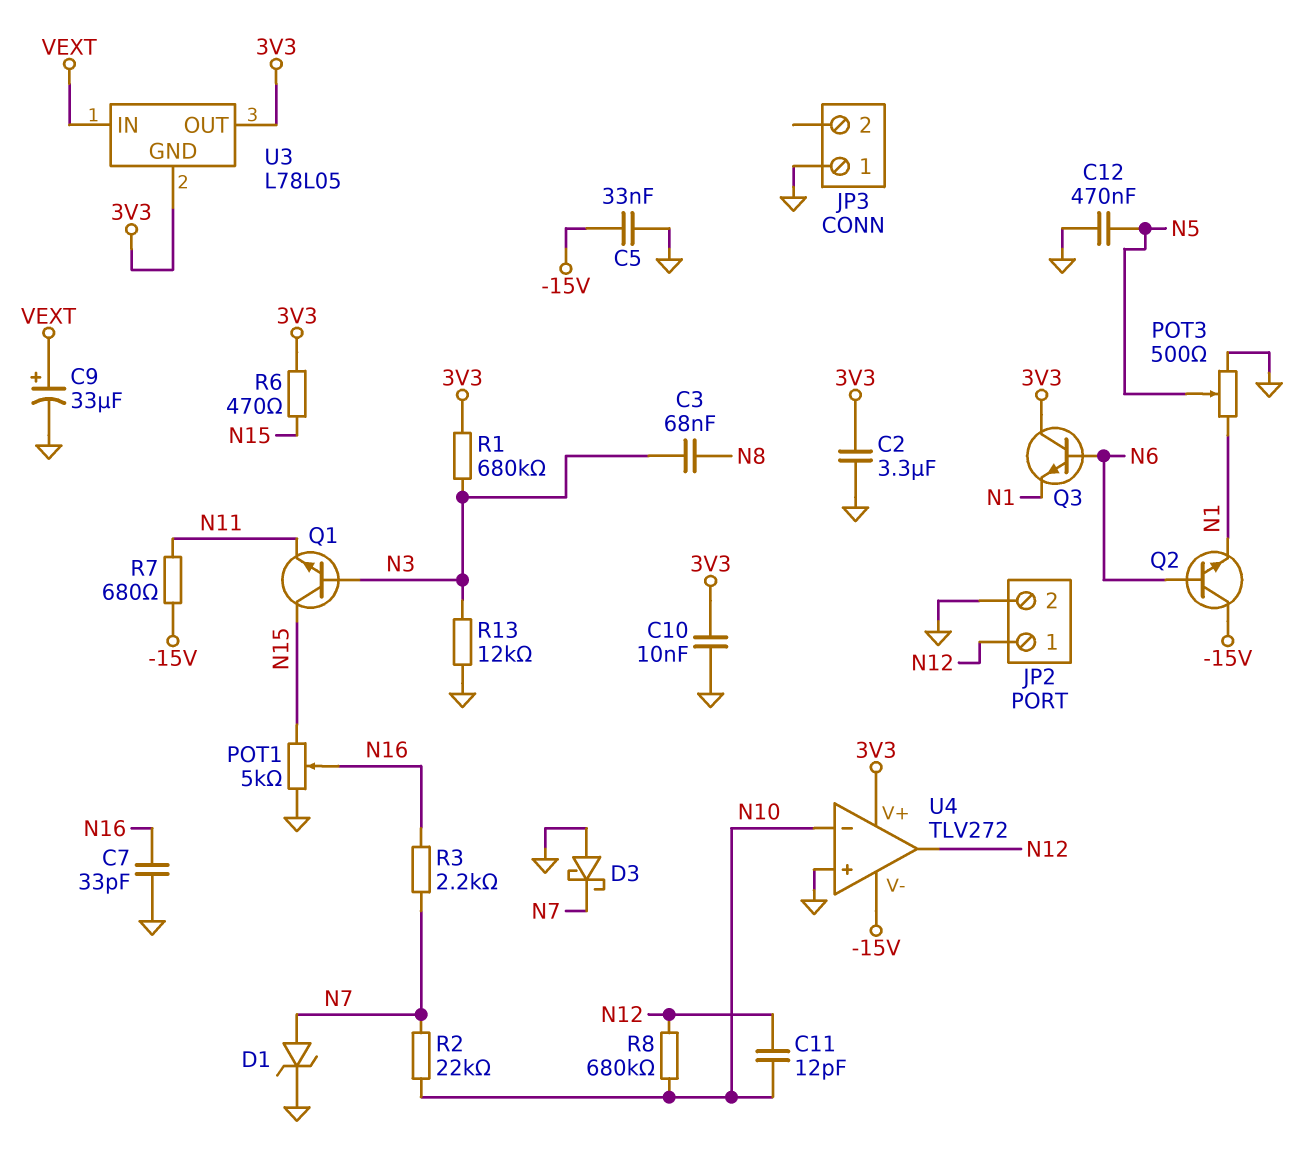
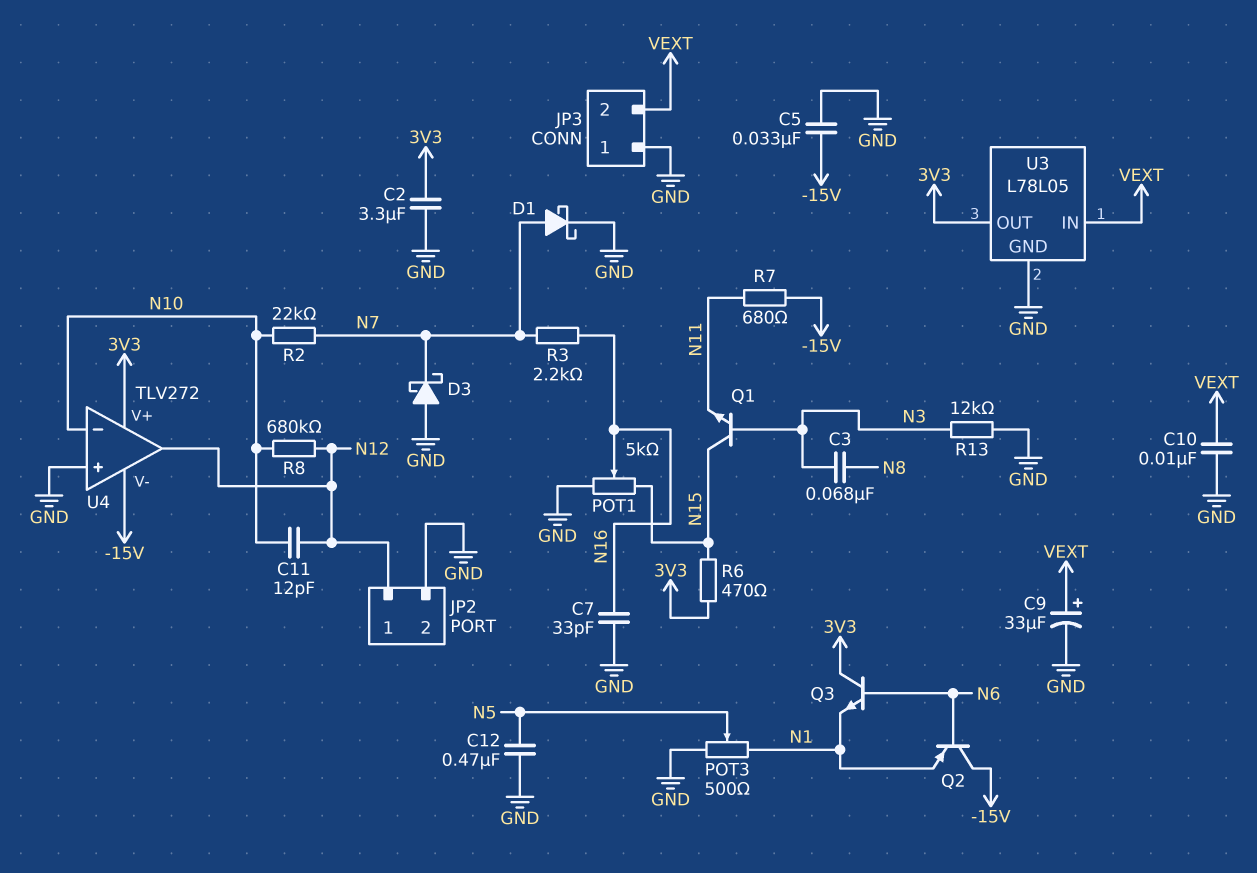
C10: 10nF (3V3, GND) -> 10nF (GND, VEXT)
D1: zener (A N7, K GND) -> schottky (A N7, K GND)
JP3 pin 2: none -> VEXT
Q2: NPN (B N6, C -15V, E N1) -> PNP (B N6, C -15V, E N1)
R1: 680k (3V3, N3) -> none
U3 pin GND: 3V3 -> GND

